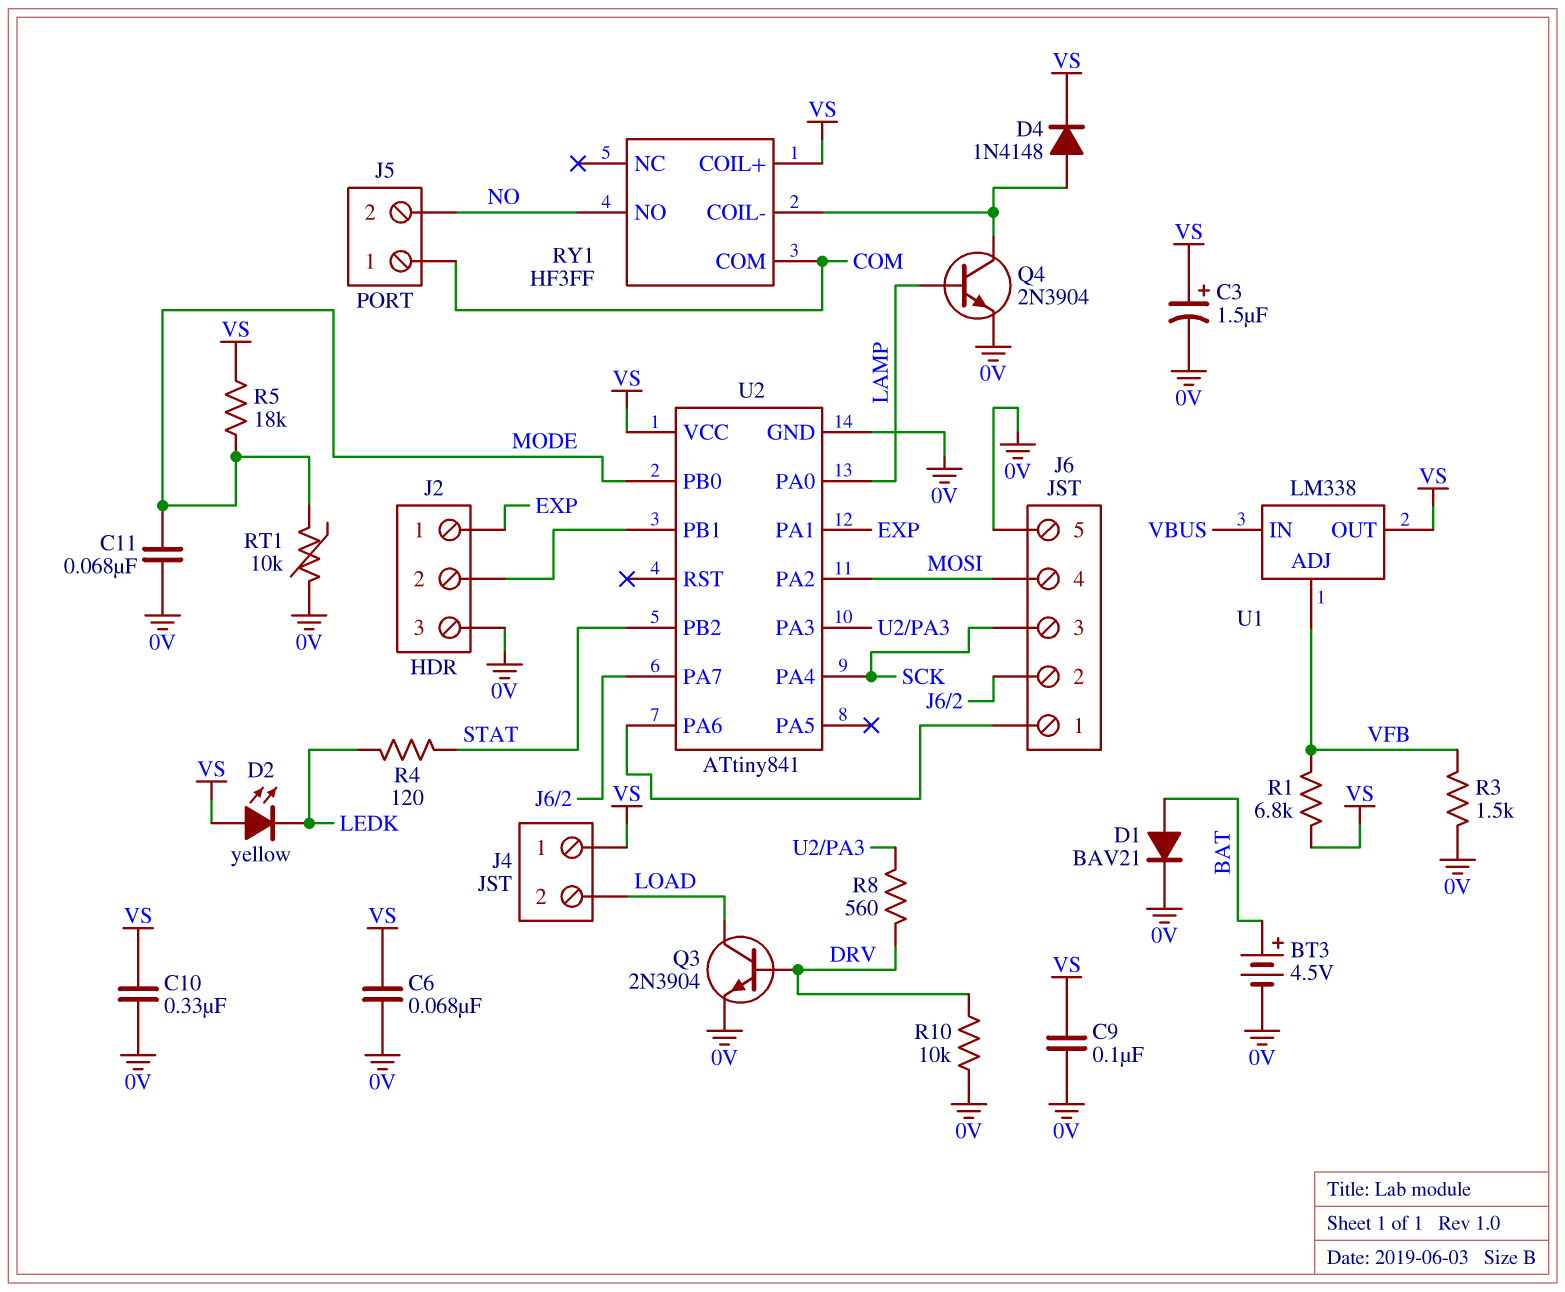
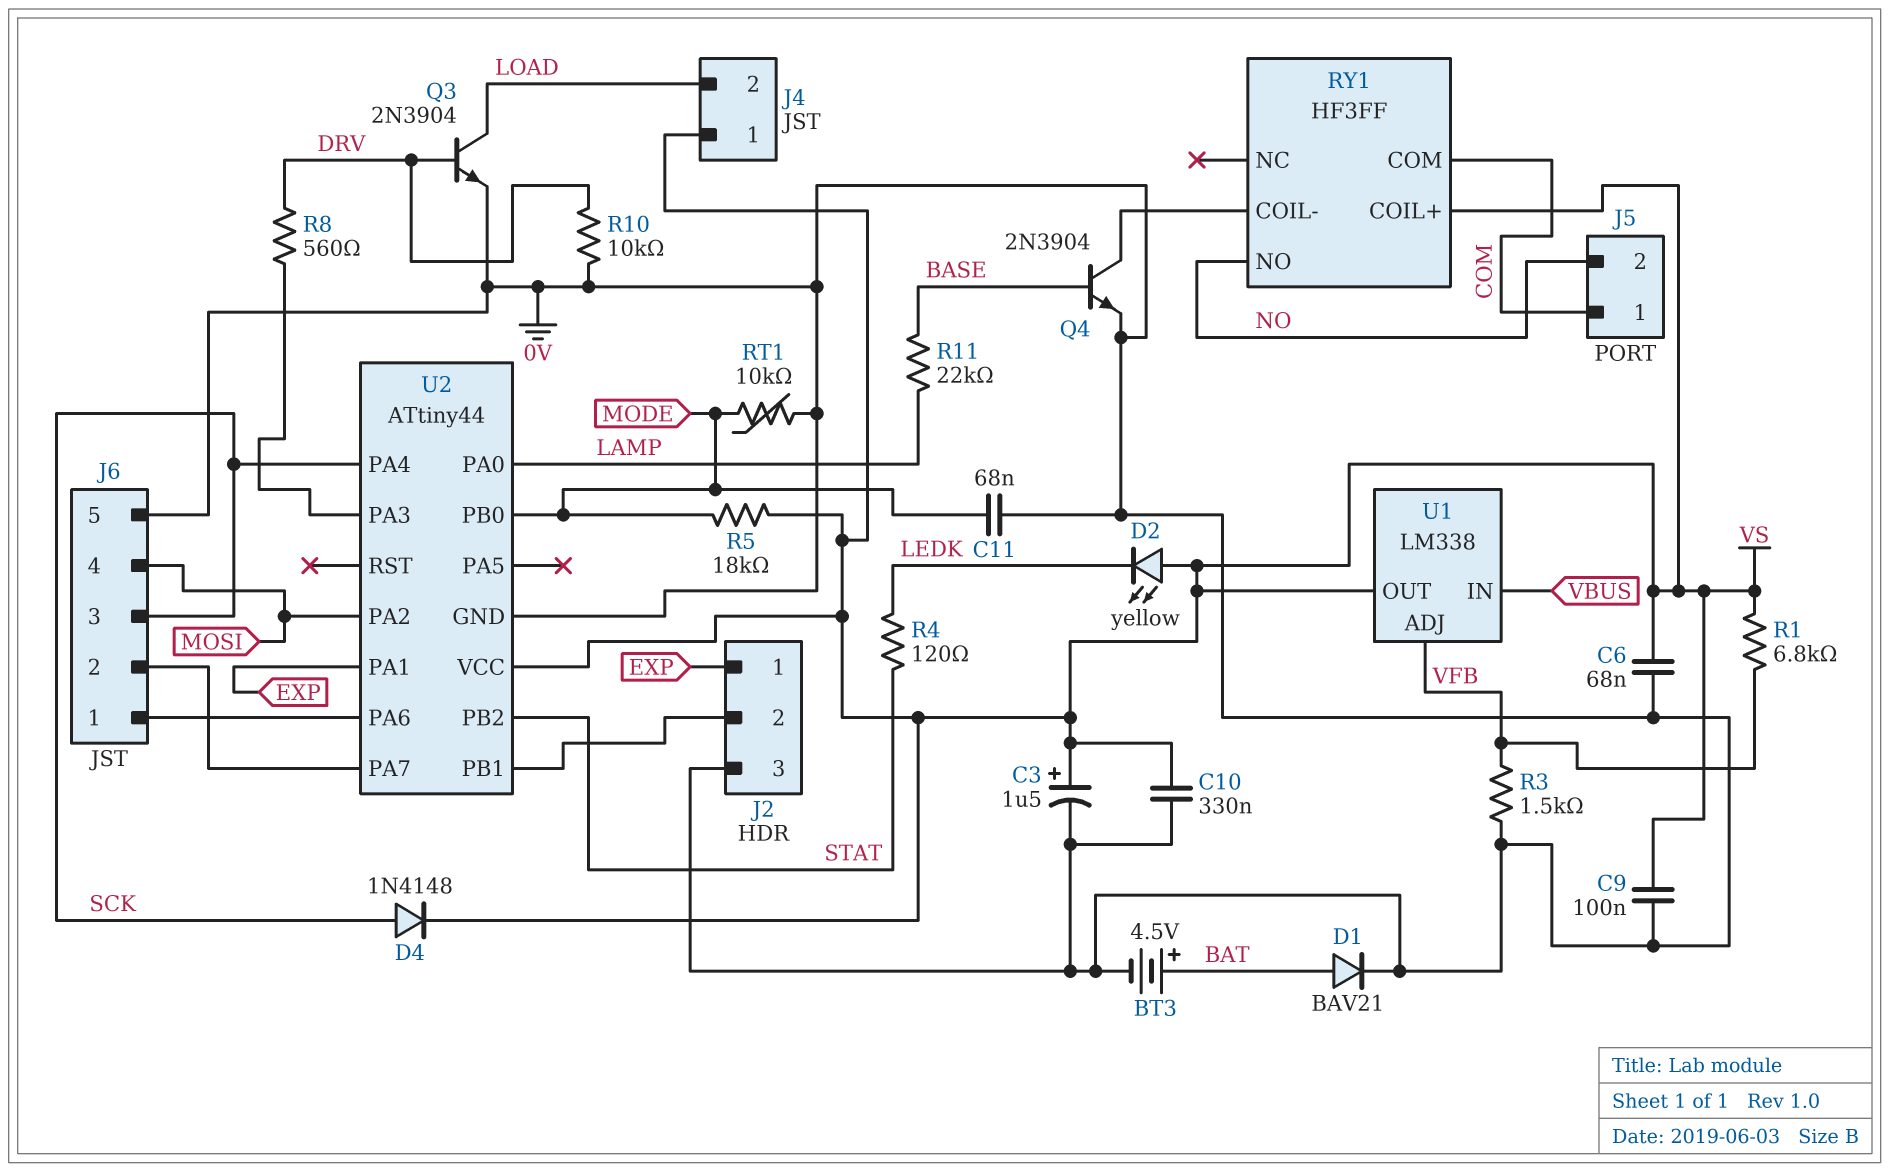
D4: diode 1N4148 (A RY1/COIL-, K VS) -> diode 1N4148 (A SCK, K VS)
Q4: NPN 2N3904 (B LAMP, C RY1/COIL-, E 0V) -> NPN 2N3904 (B BASE, C RY1/COIL-, E 0V)
R11: none -> 22k (BASE, LAMP)
U2: ATtiny841 -> ATtiny44

